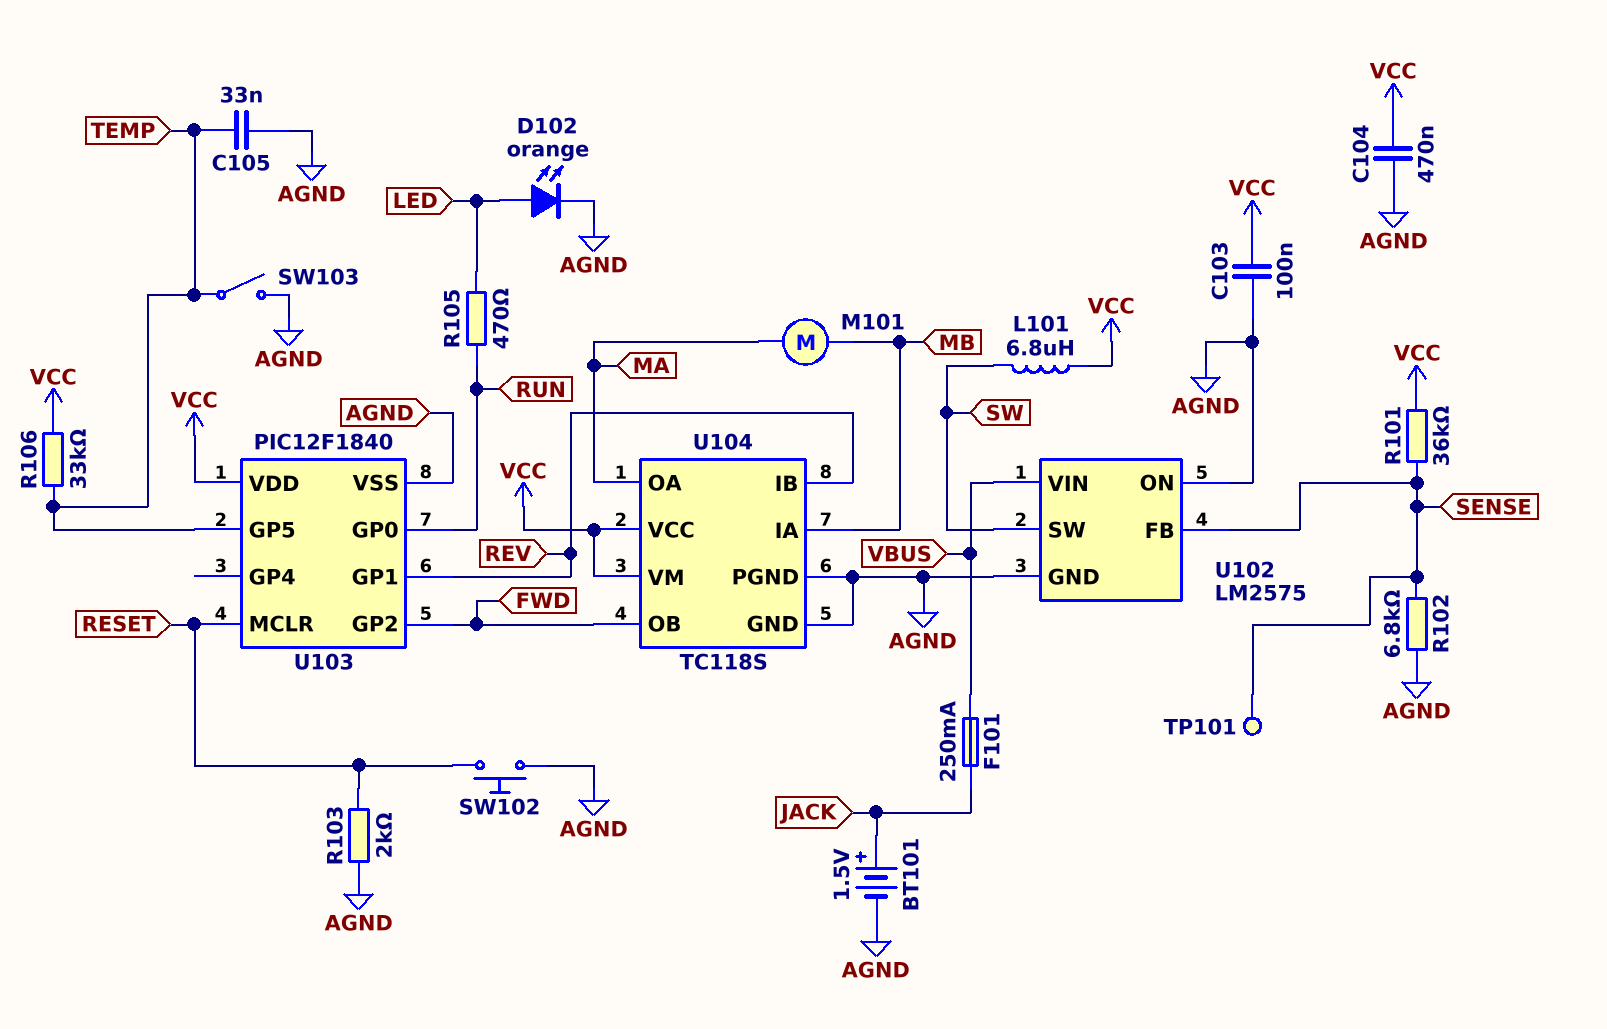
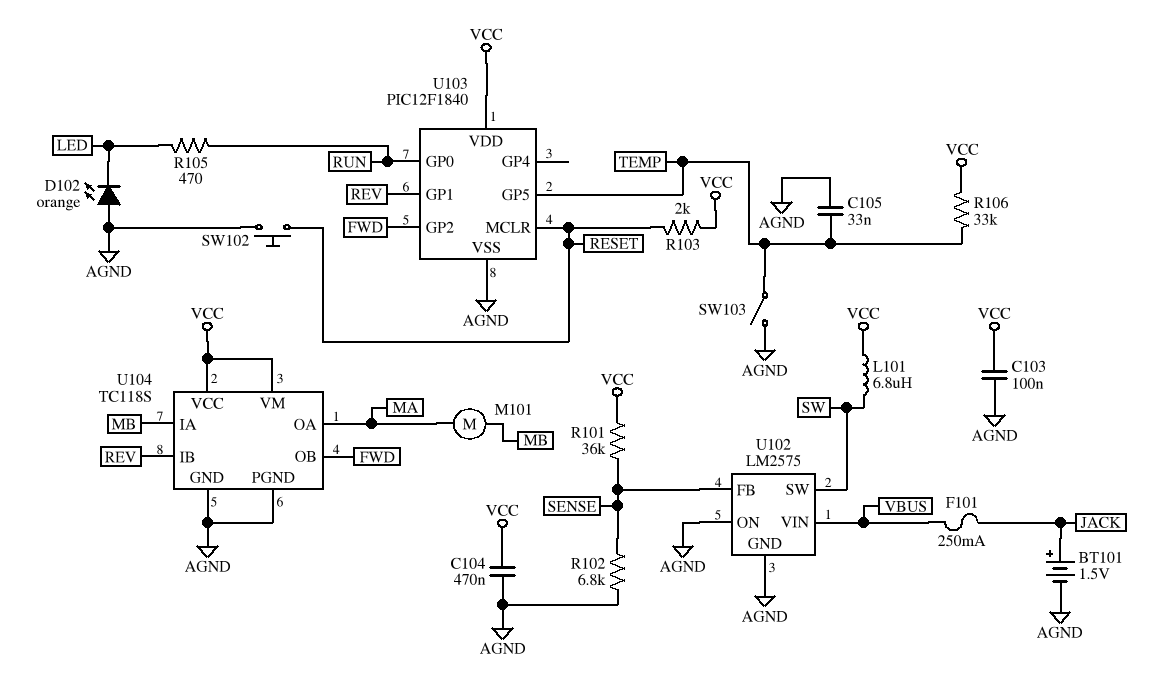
D102: LED orange (A LED, K AGND) -> LED orange (A AGND, K LED)
R103: 2k (AGND, RESET) -> 2k (RESET, VCC)
TP101: test point (SENSE) -> none

